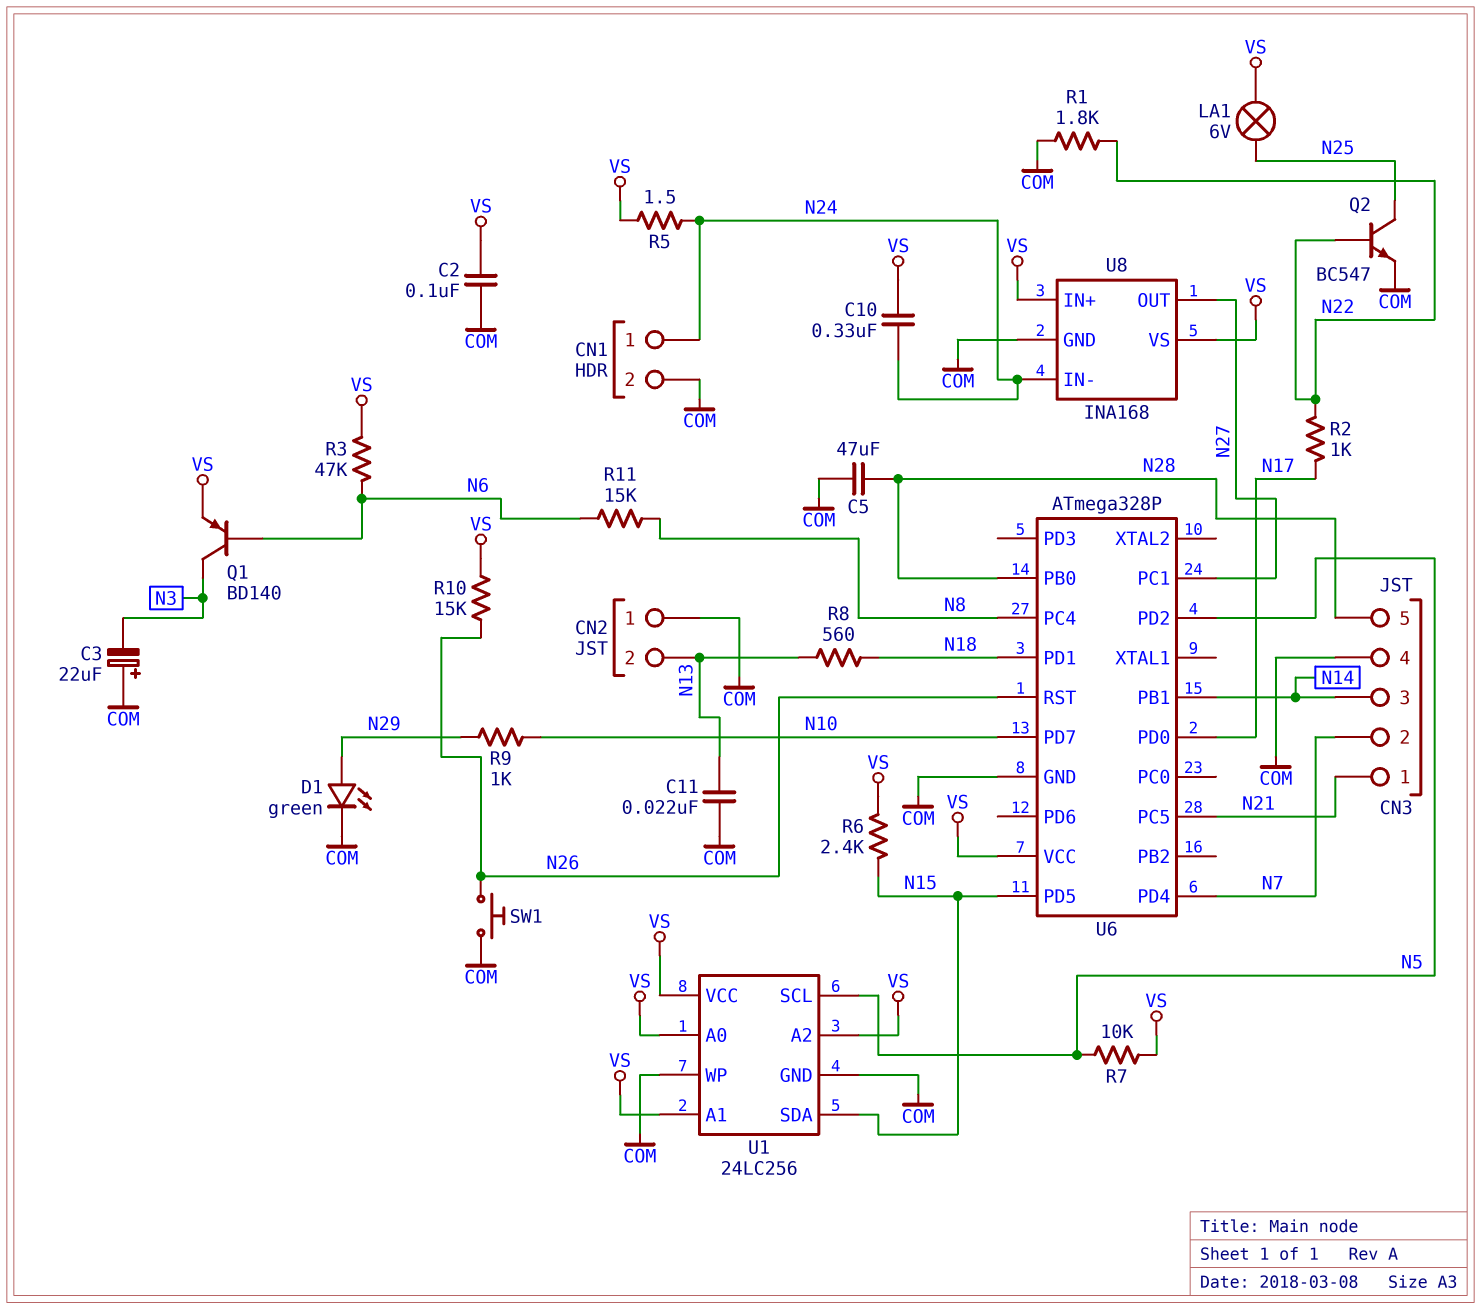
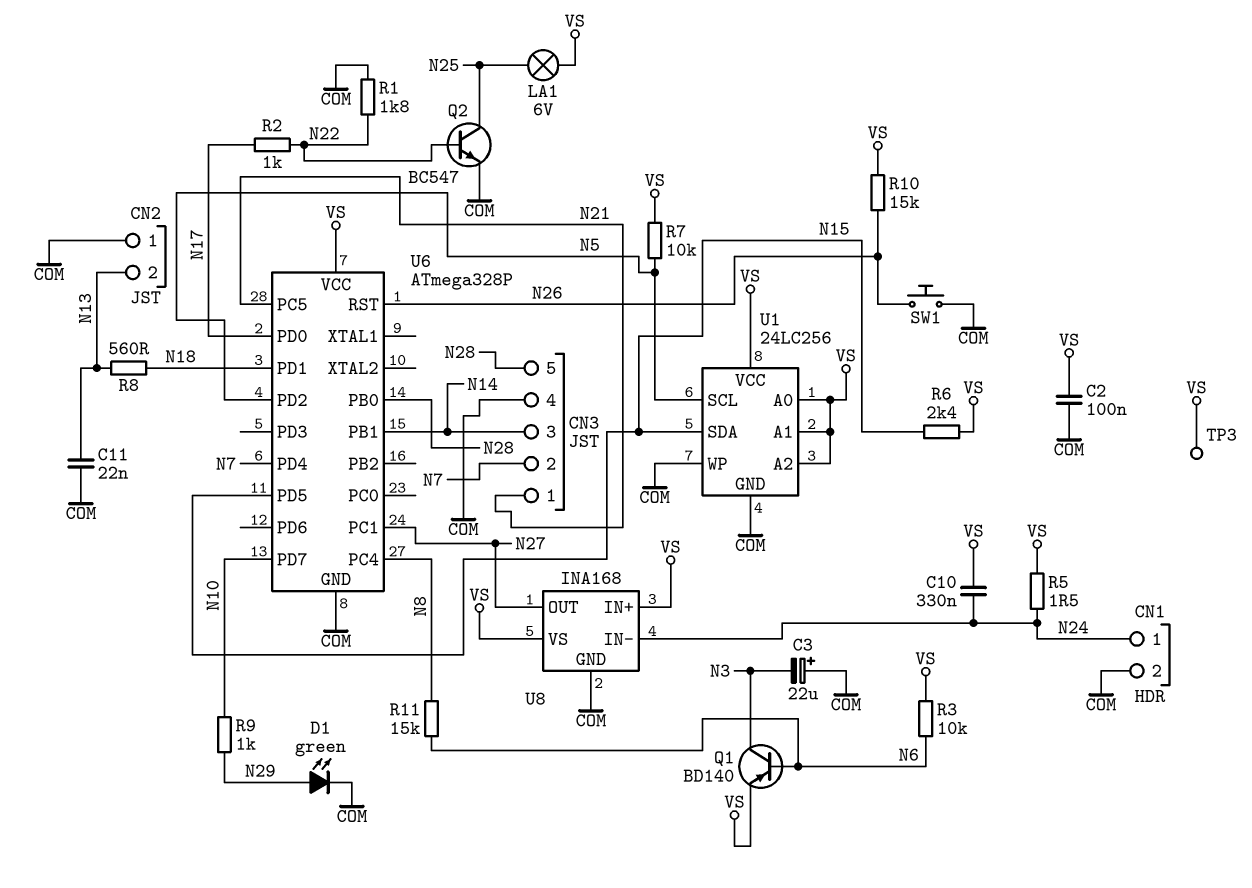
C5: 47uF (COM, N28) -> none
R3: 47k (N6, VS) -> 10k (N6, VS)
TP3: none -> test point (VS)

